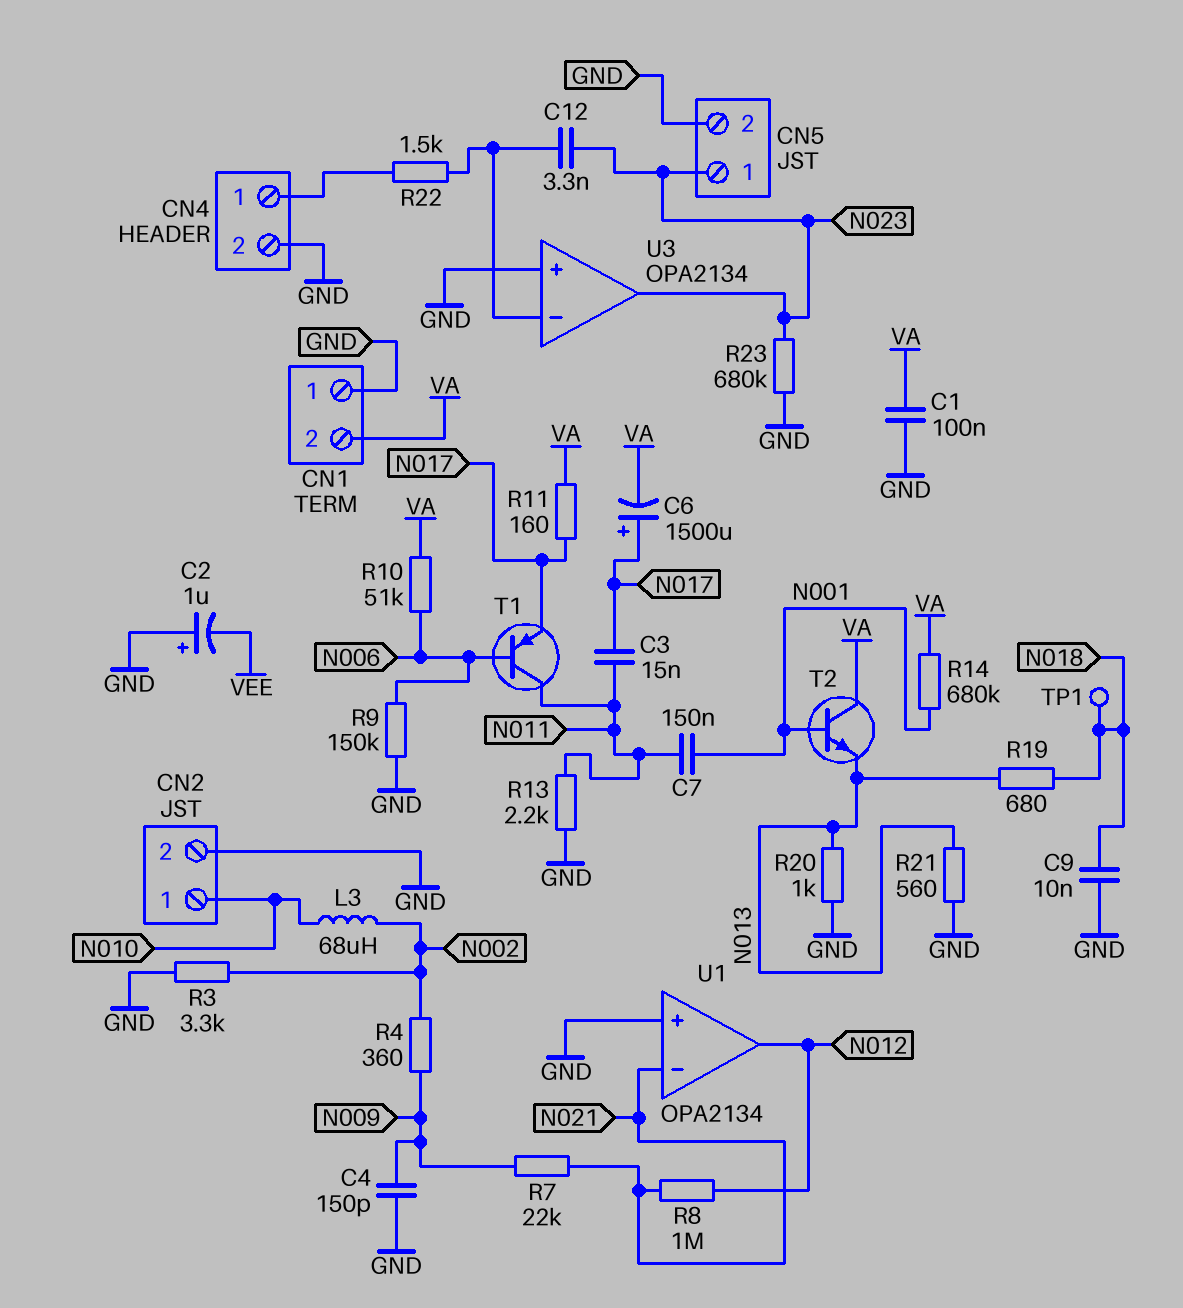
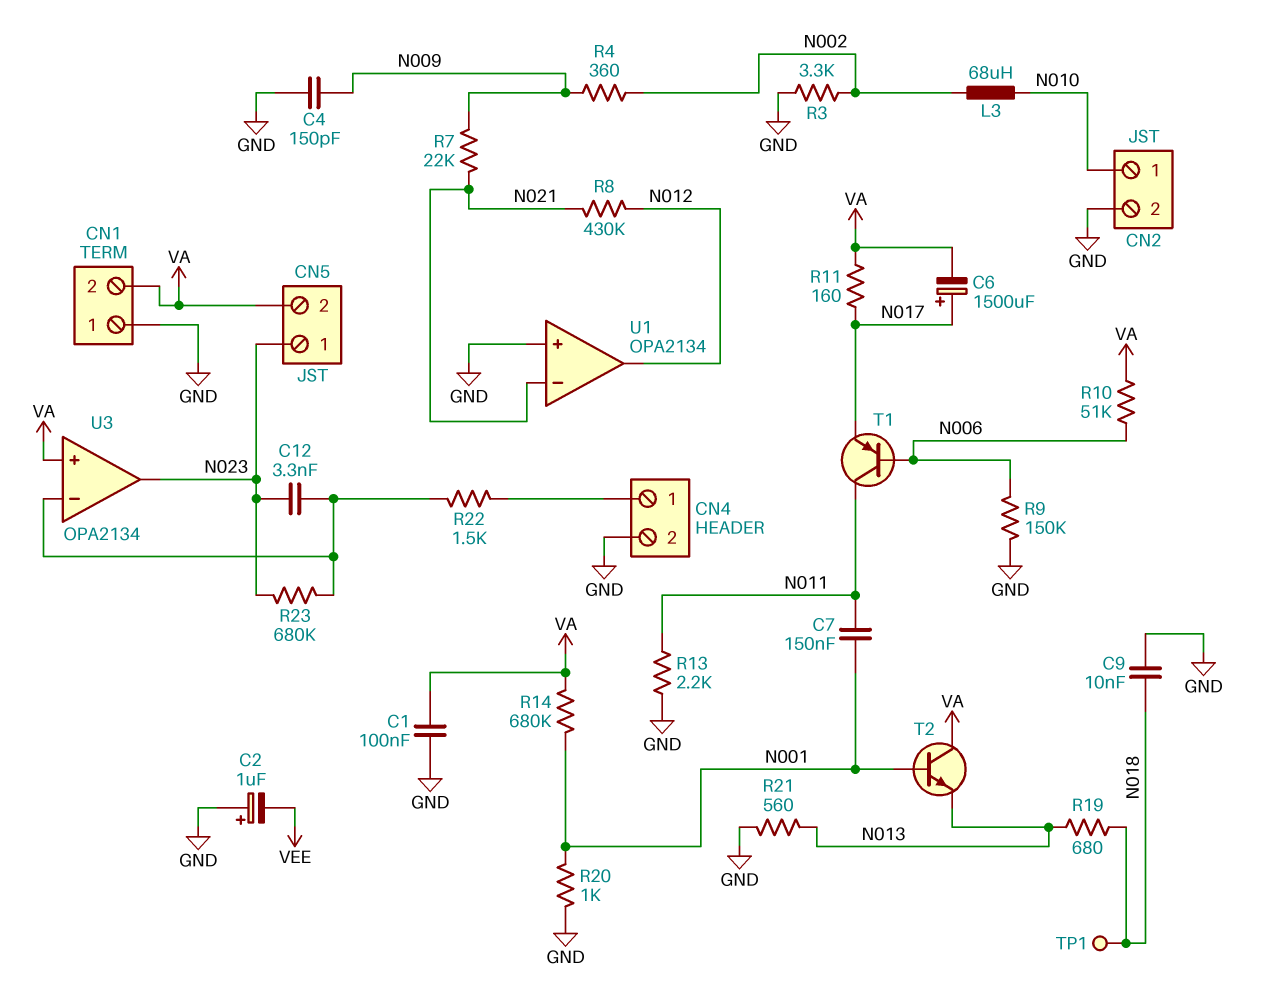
C3: 15nF (N011, N017) -> none
CN5 pin 2: GND -> VA
R8: 1M (N012, N021) -> 430k (N012, N021)
R20: 1k (GND, N013) -> 1k (GND, N001)
R23: 680k (GND, N023) -> 680k (N023, U3/in-)
U3 pin in+: GND -> VA

